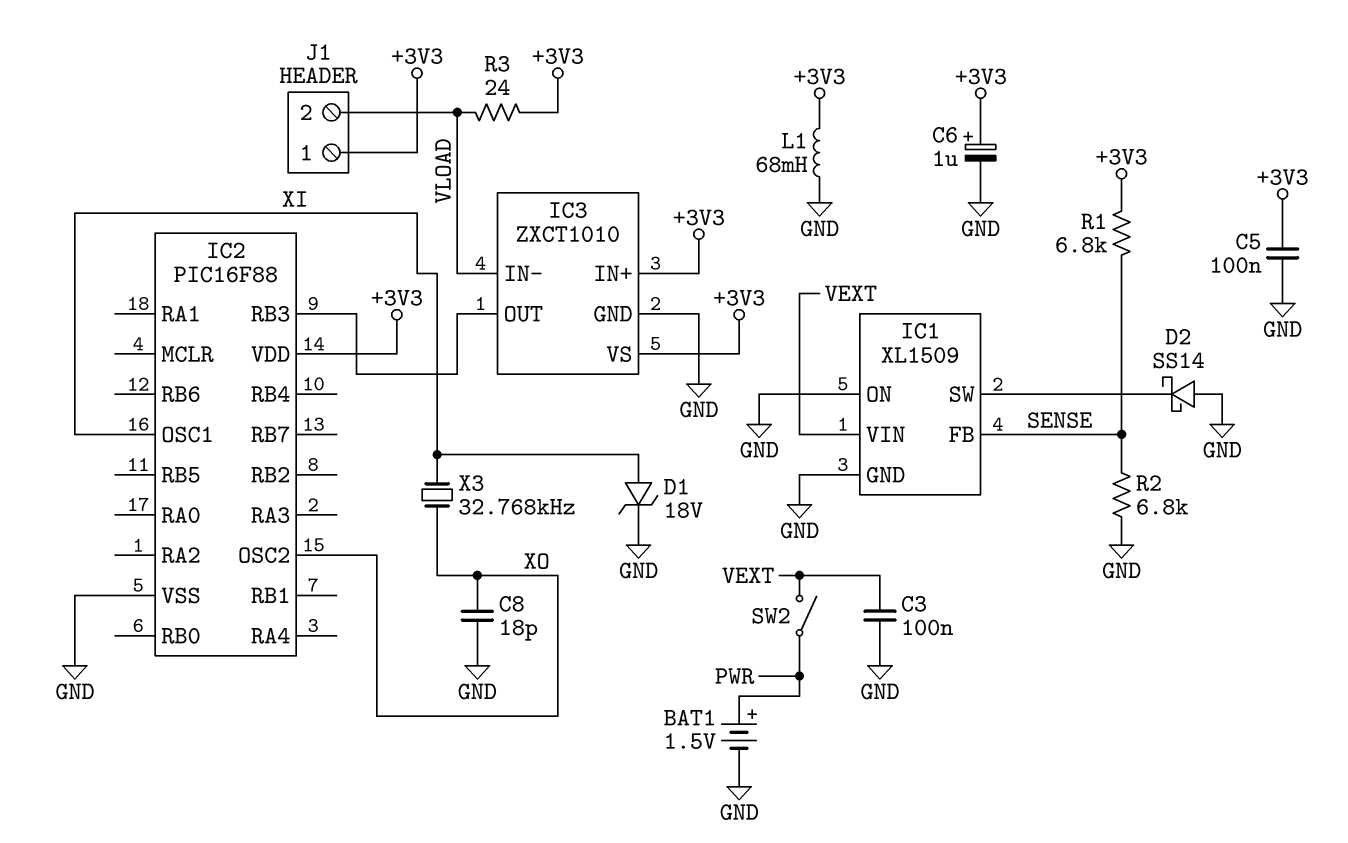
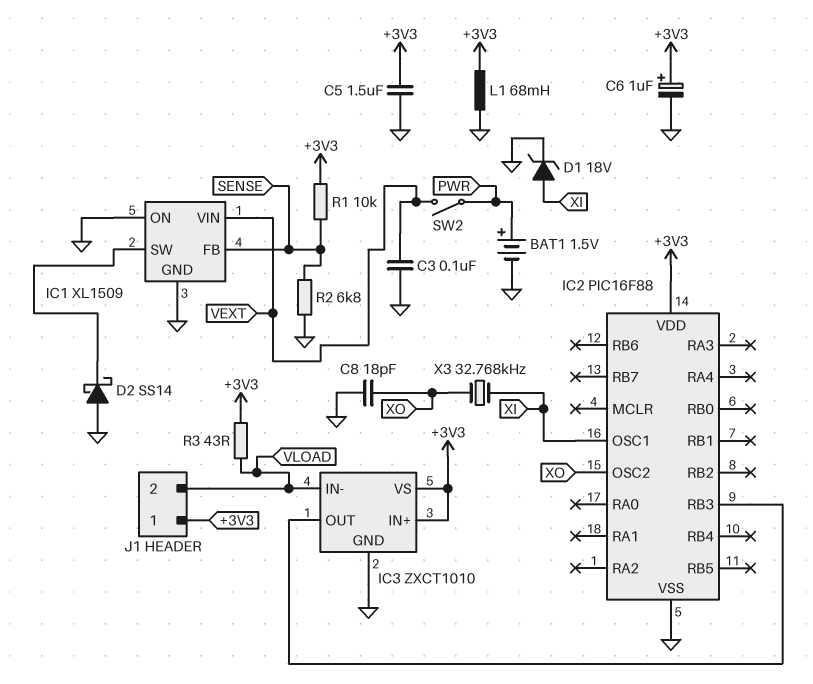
C5: 100nF (+3V3, GND) -> 1.5uF (+3V3, GND)
R1: 6.8k (+3V3, SENSE) -> 10k (+3V3, SENSE)
R3: 24 (+3V3, VLOAD) -> 43 (+3V3, VLOAD)

